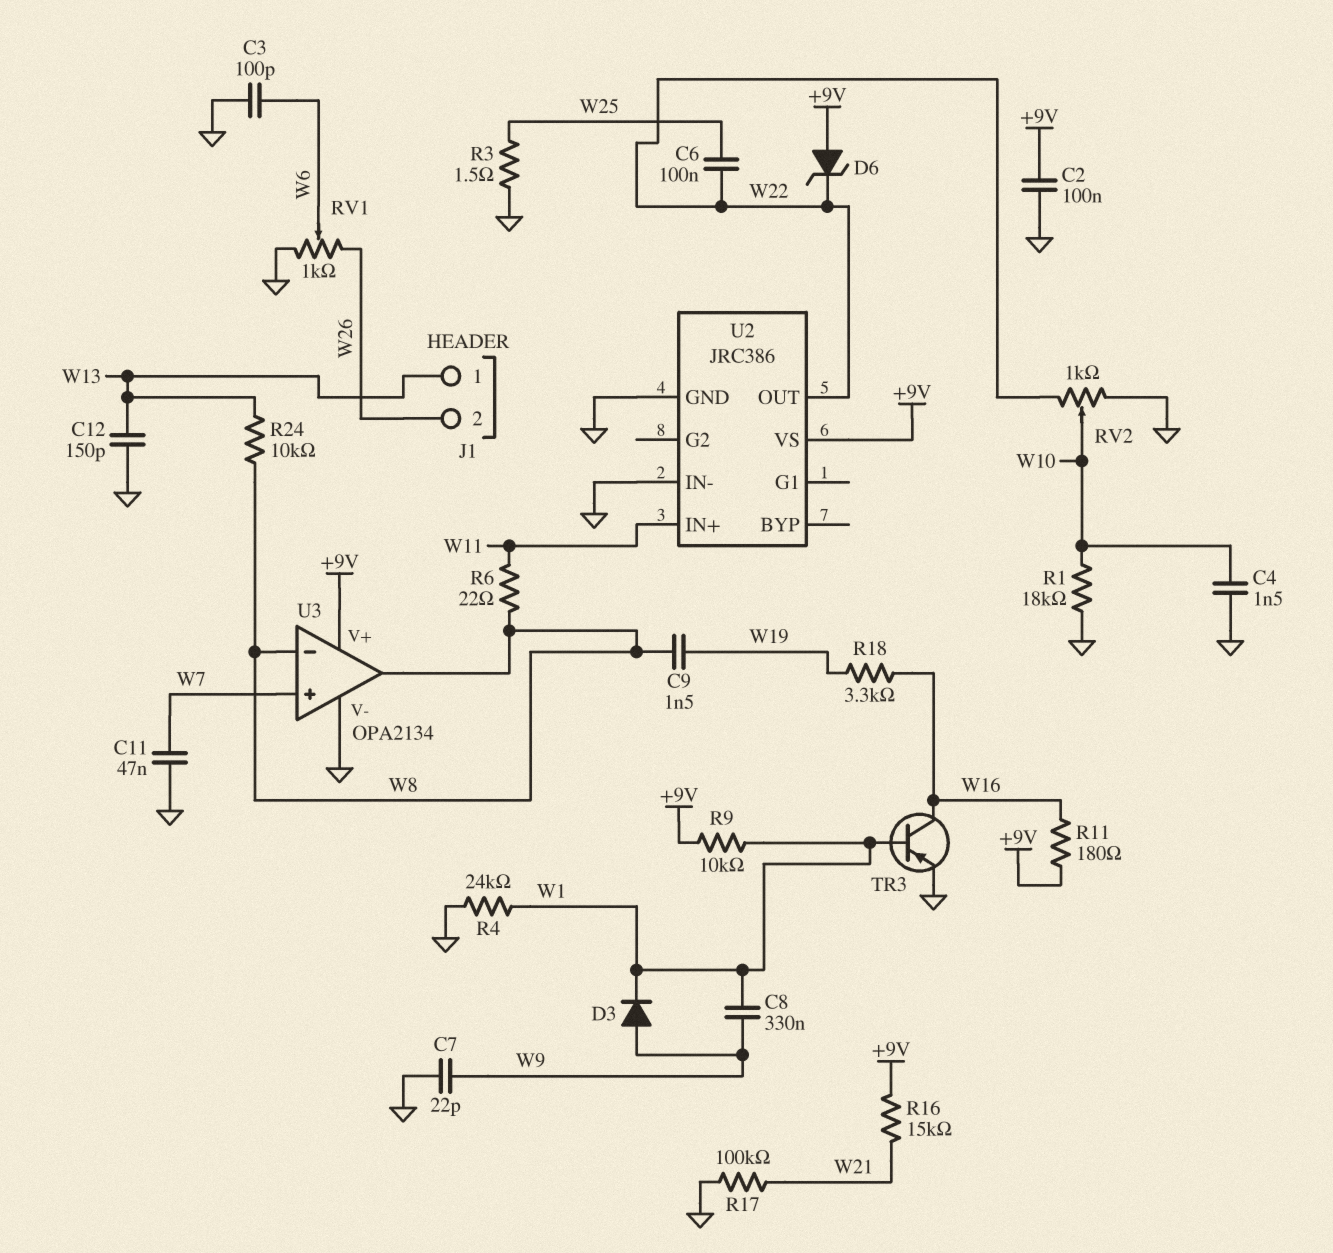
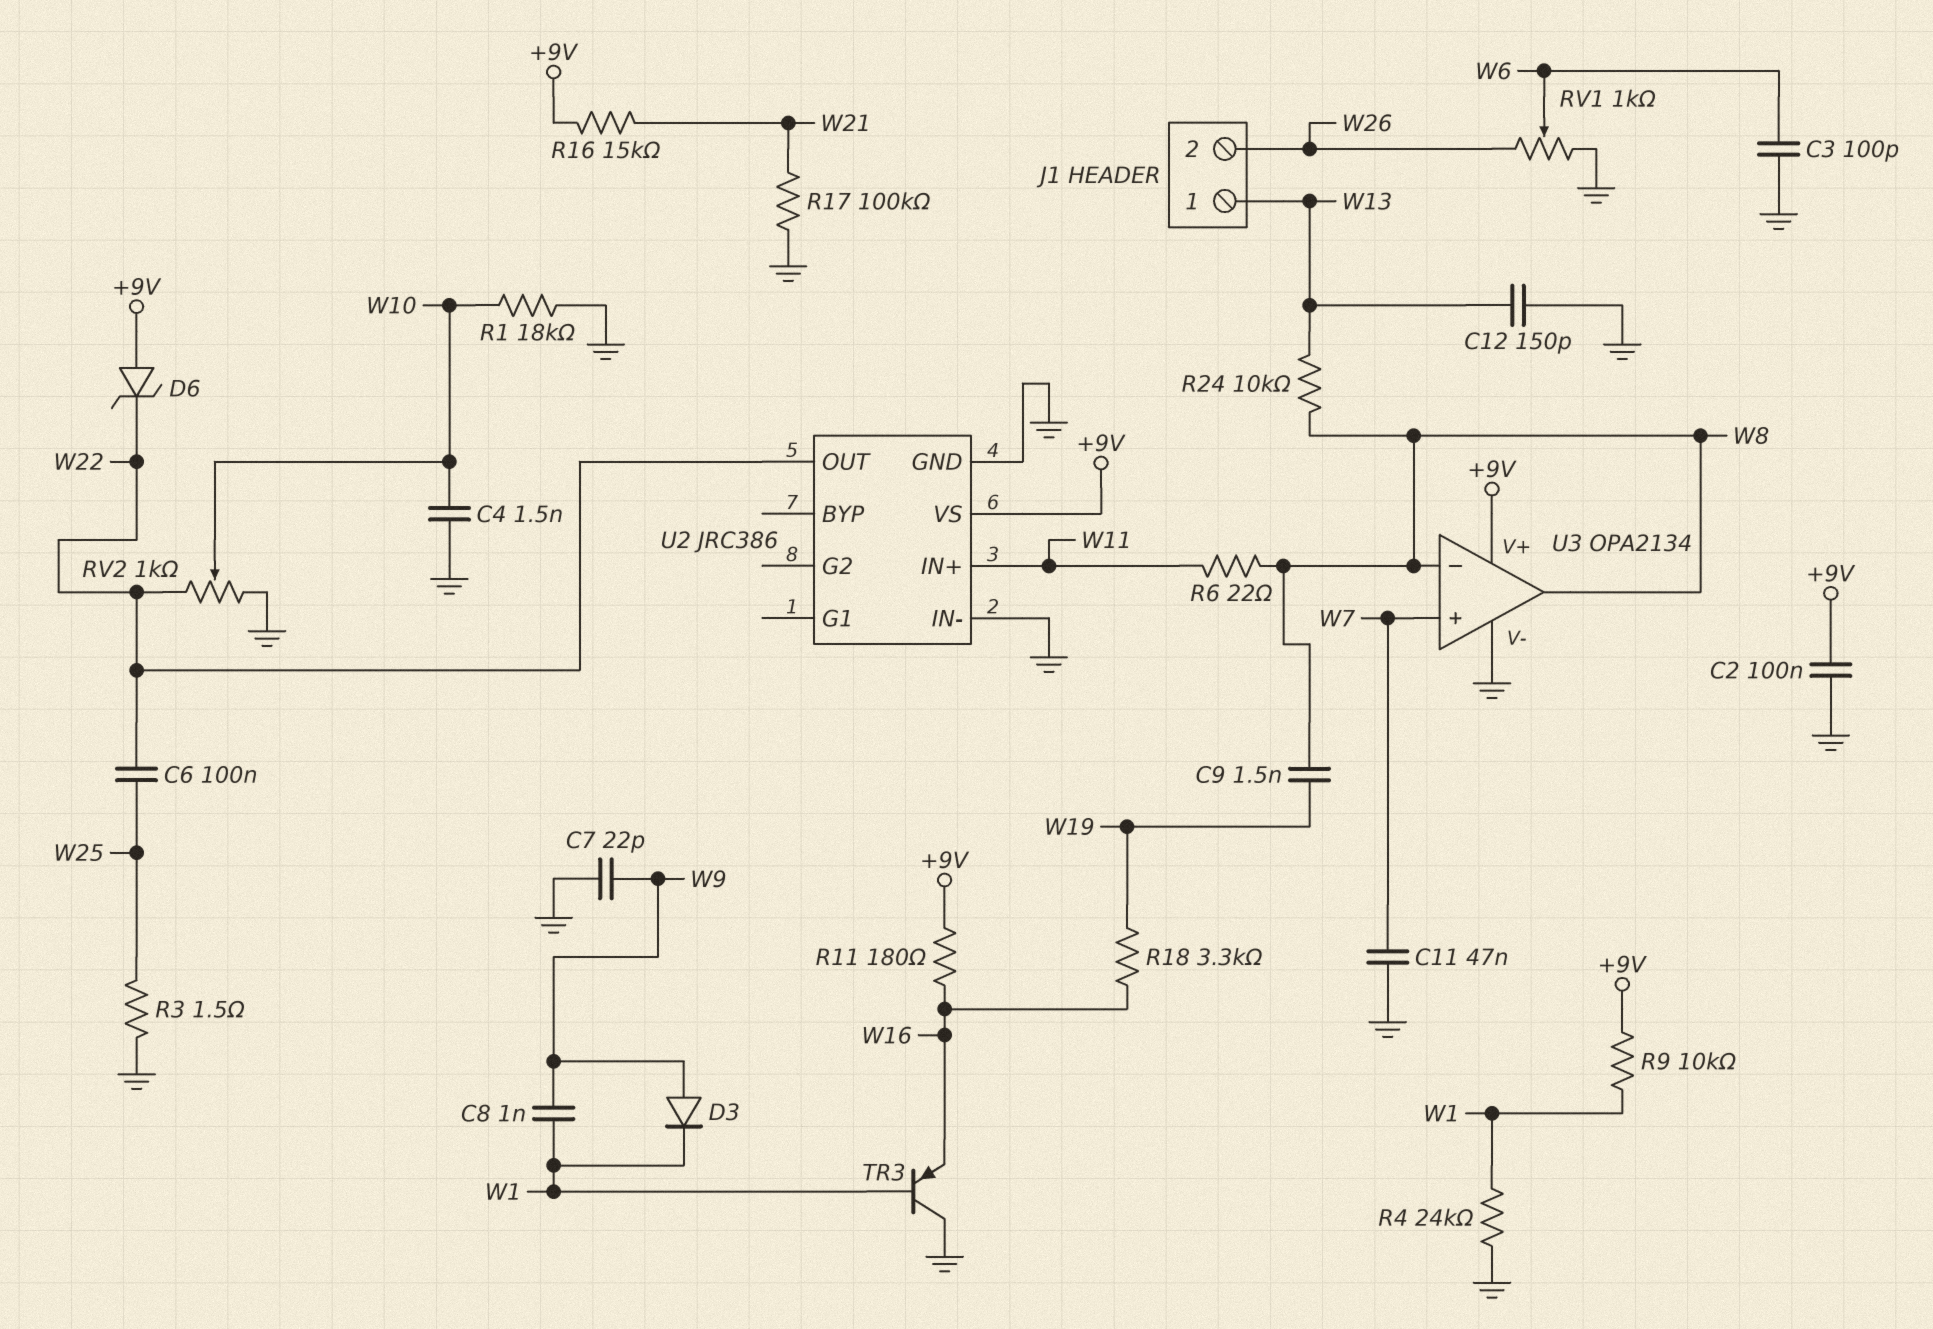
C8: 330nF (W1, W9) -> 1nF (W1, W9)
TR3: PNP (B W1, C W16, E GND) -> PNP (B W1, C GND, E W16)

